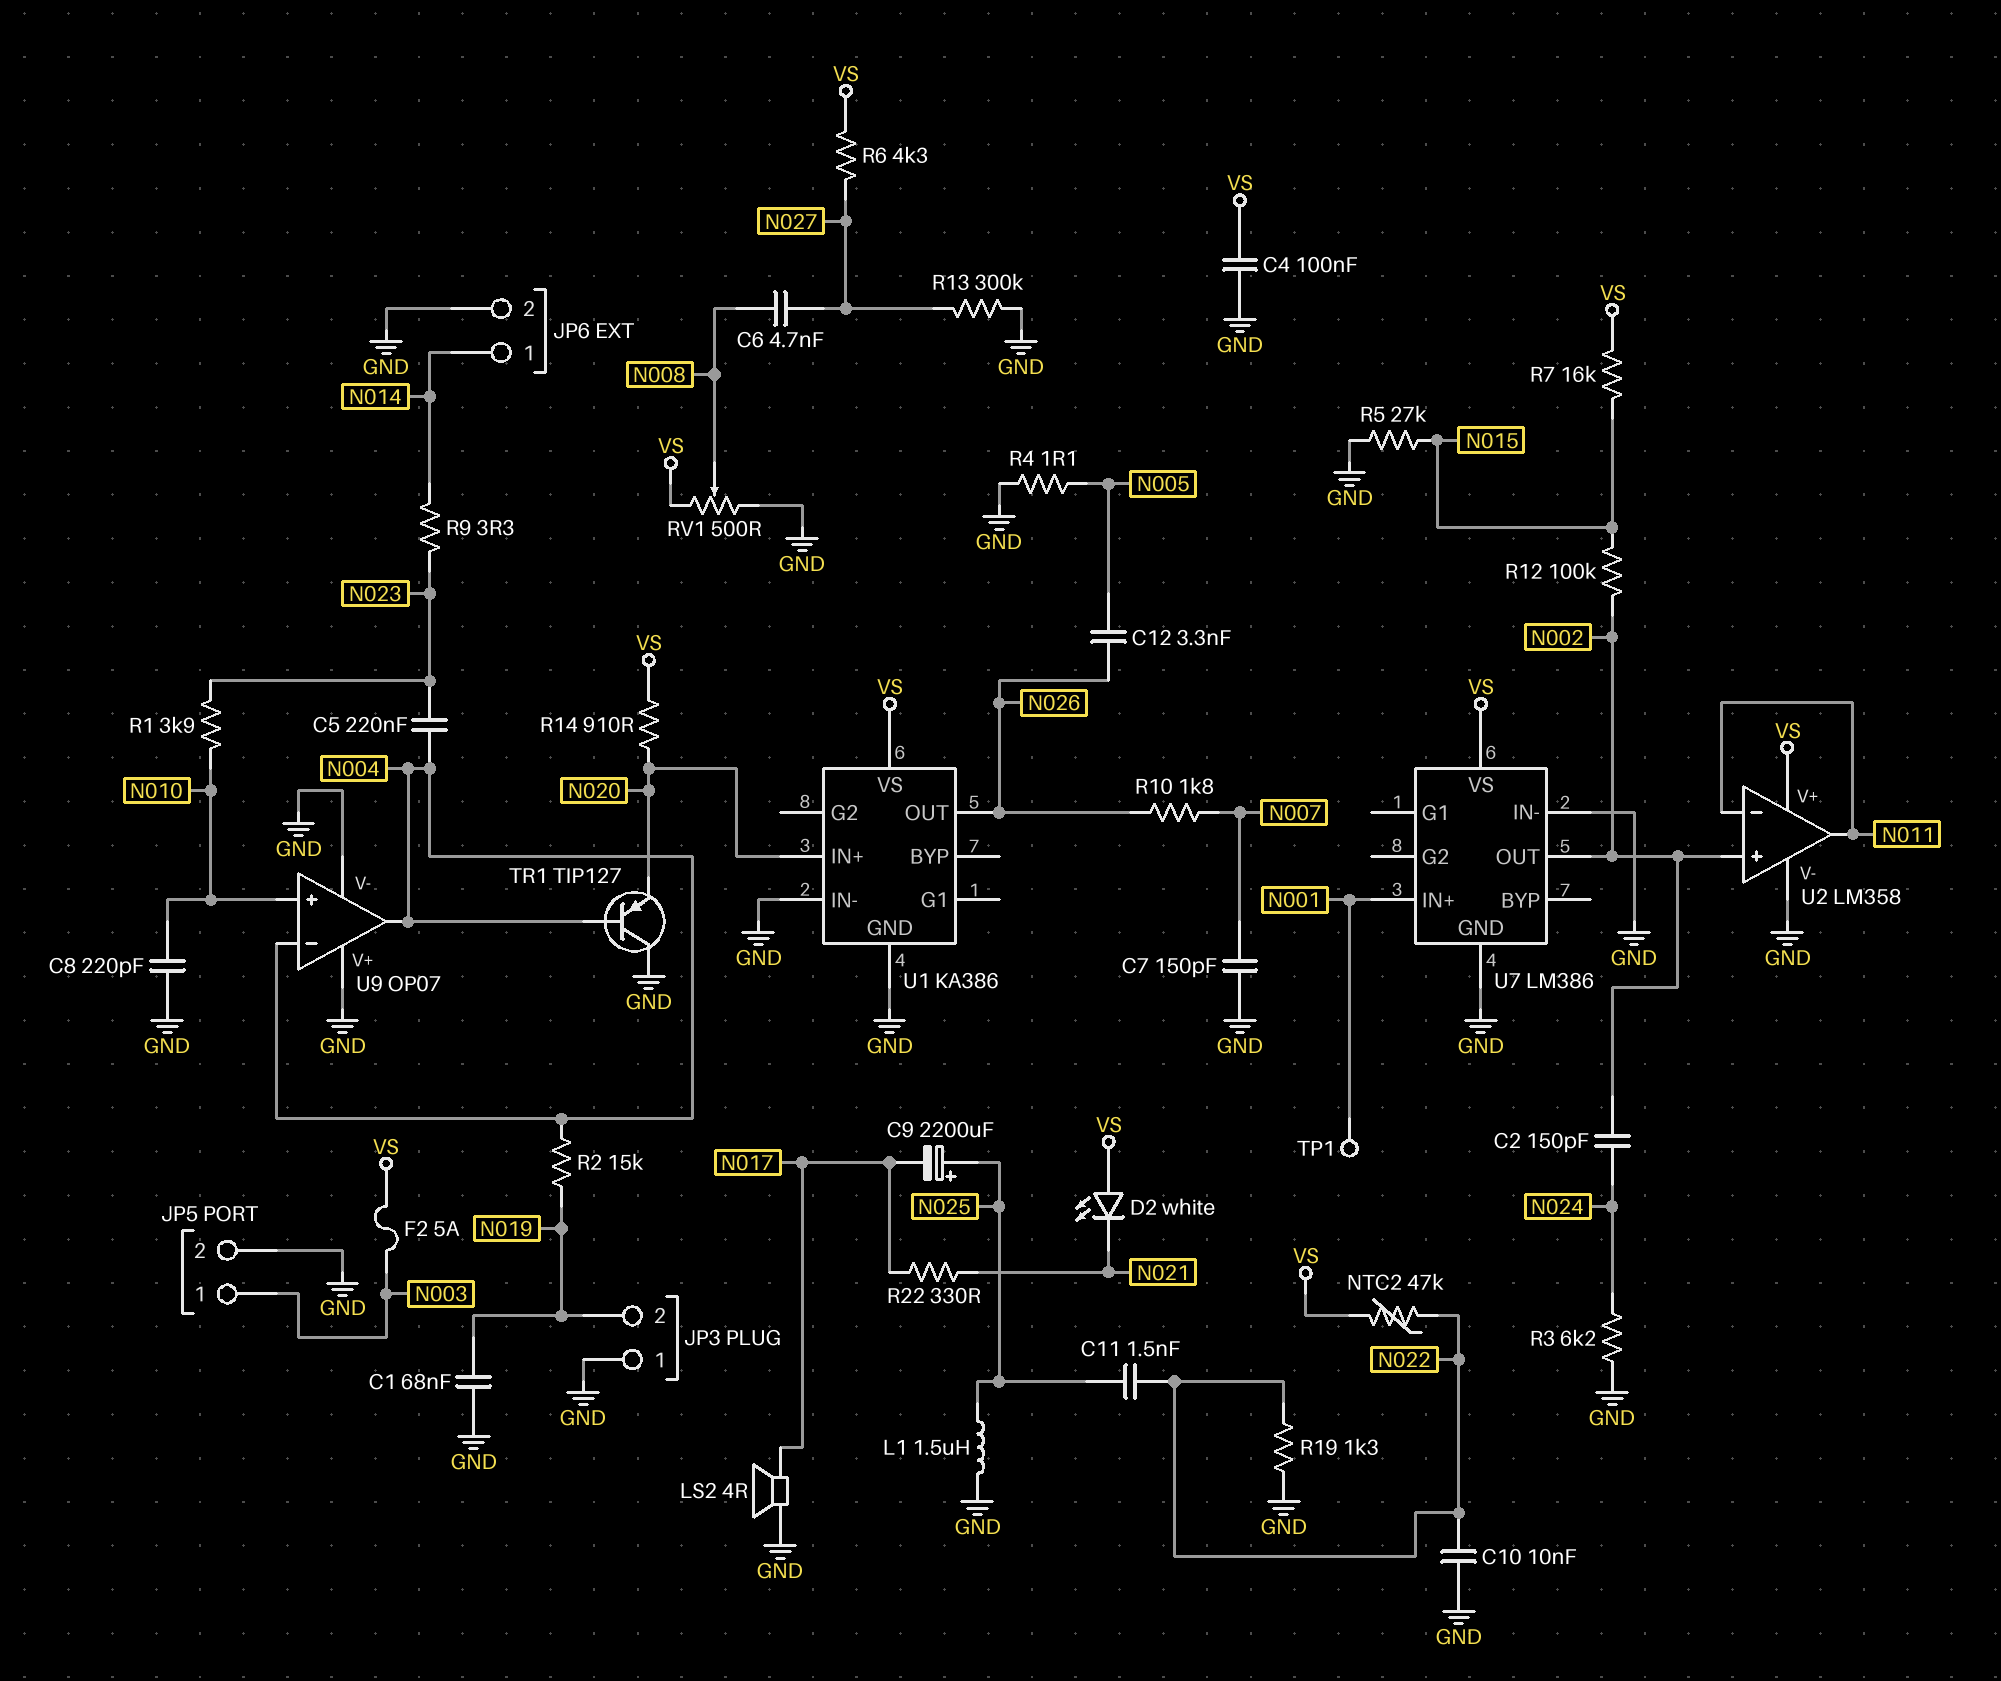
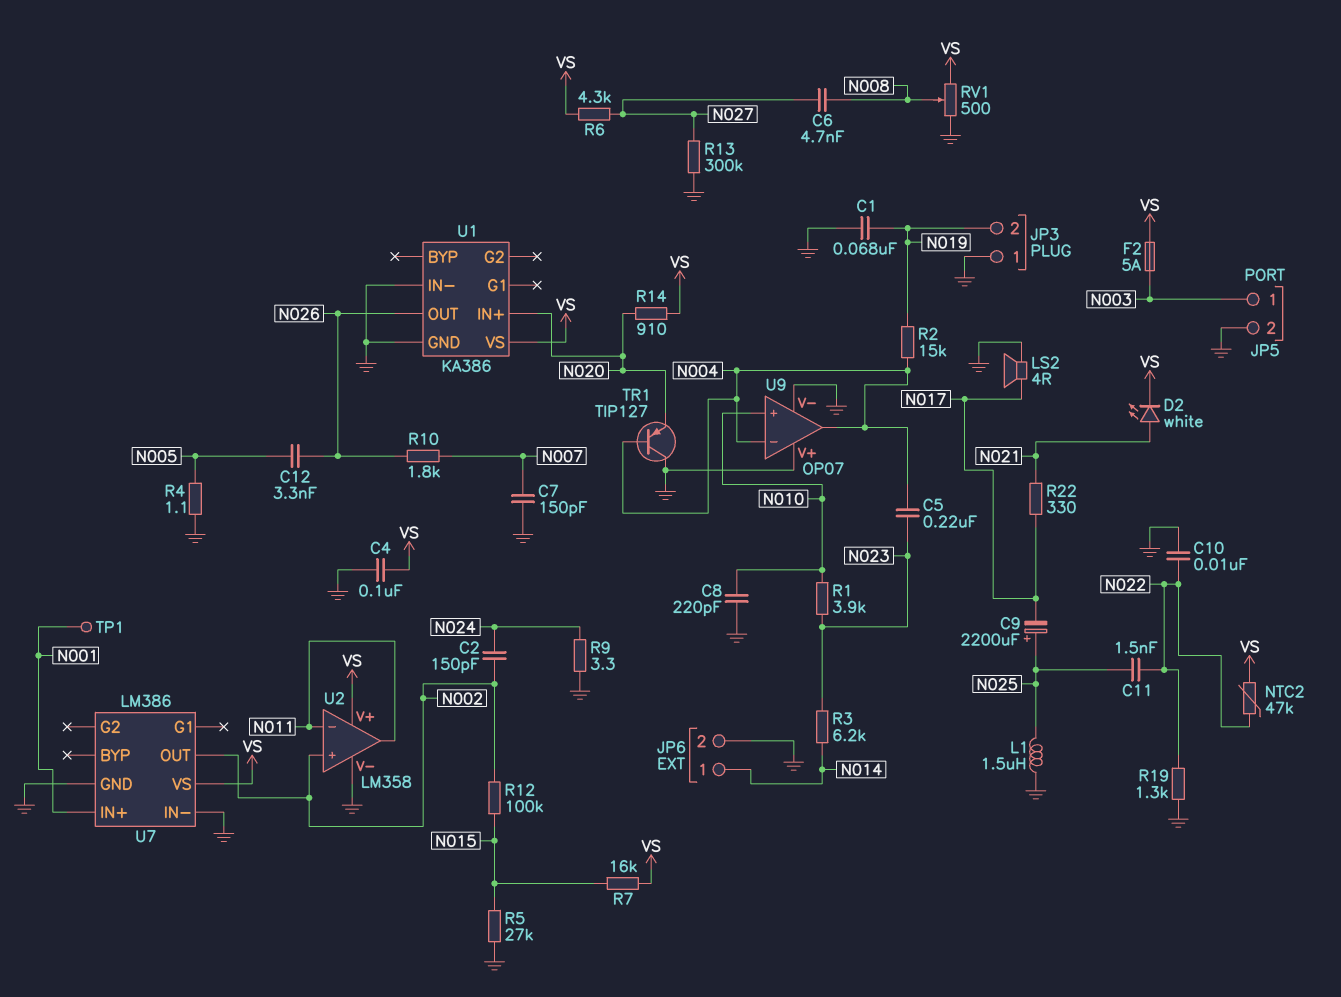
D2: LED white (A VS, K N021) -> LED white (A N021, K VS)
R3: 6.2k (GND, N024) -> 6.2k (N014, N023)
R9: 3.3 (N014, N023) -> 3.3 (GND, N024)

